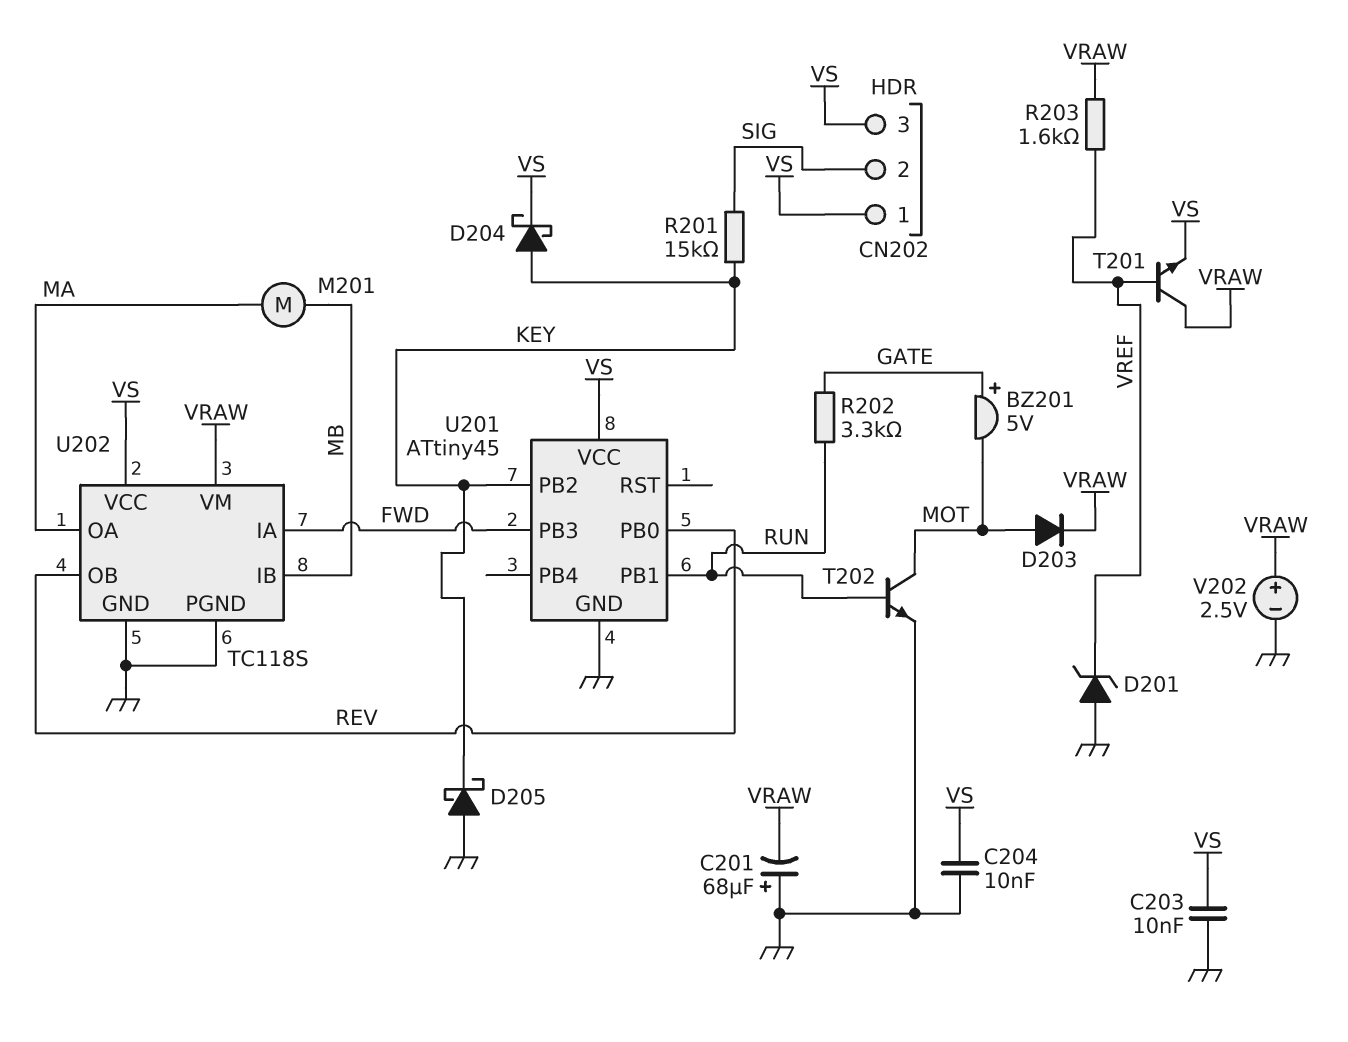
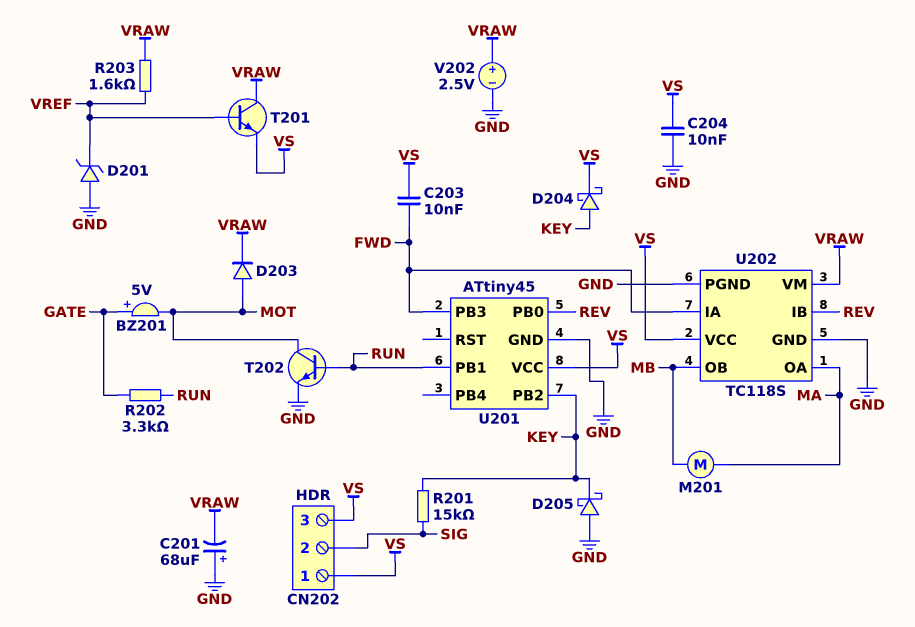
C203: 10nF (GND, VS) -> 10nF (FWD, VS)
U202 pin IB: MB -> REV
U202 pin OB: REV -> MB

